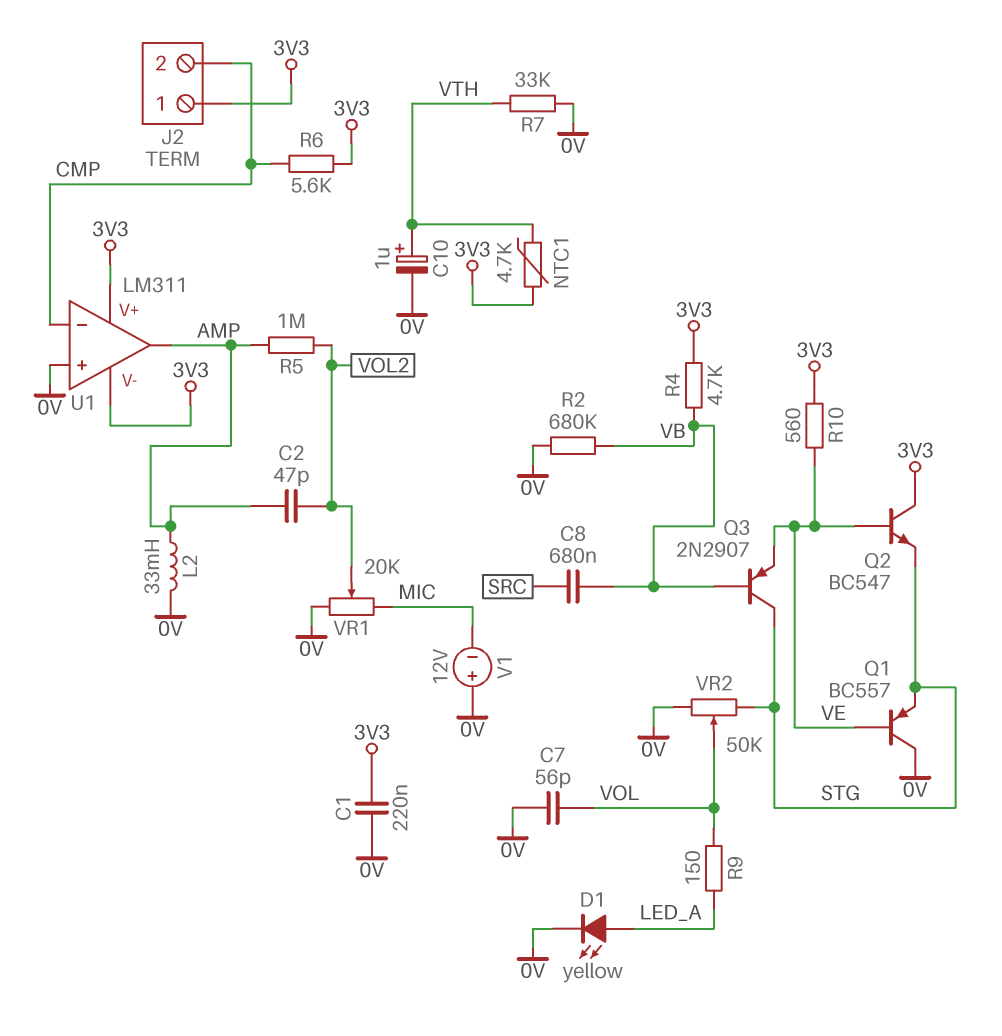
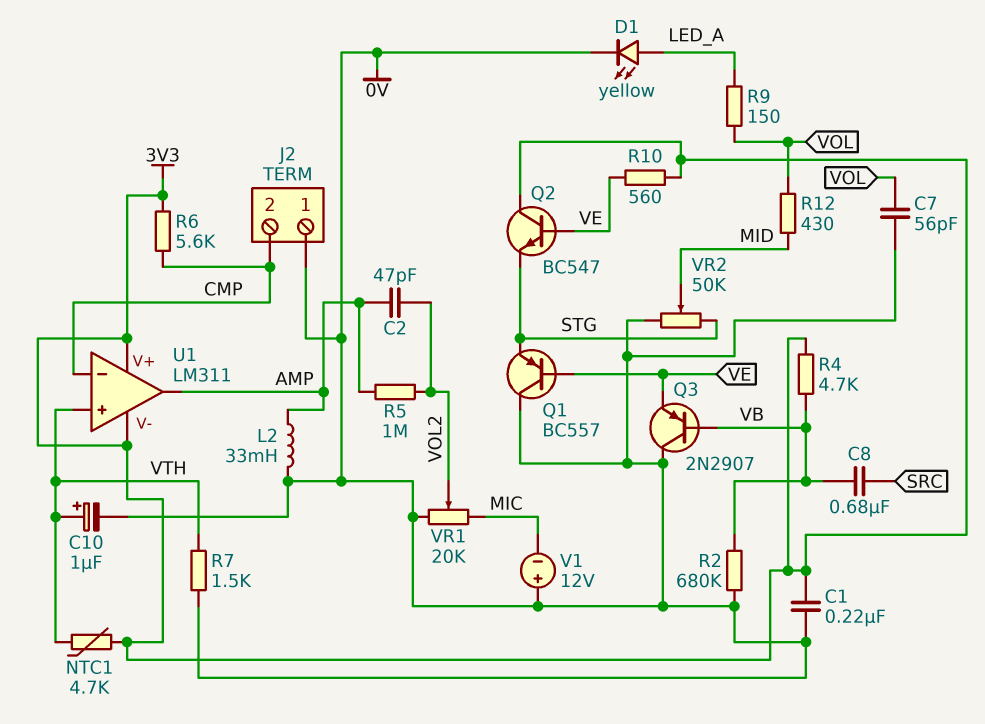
J2 pin 1: 3V3 -> 0V
Q3: PNP 2N2907 (B VB, C STG, E VE) -> PNP 2N2907 (B VB, C 0V, E VE)
R7: 33k (0V, VTH) -> 1.5k (0V, VTH)
R12: none -> 430 (MID, VOL)
U1 pin in+: 0V -> VTH
VR2: 50k (0V, STG, wiper VOL) -> 50k (0V, STG, wiper MID)

